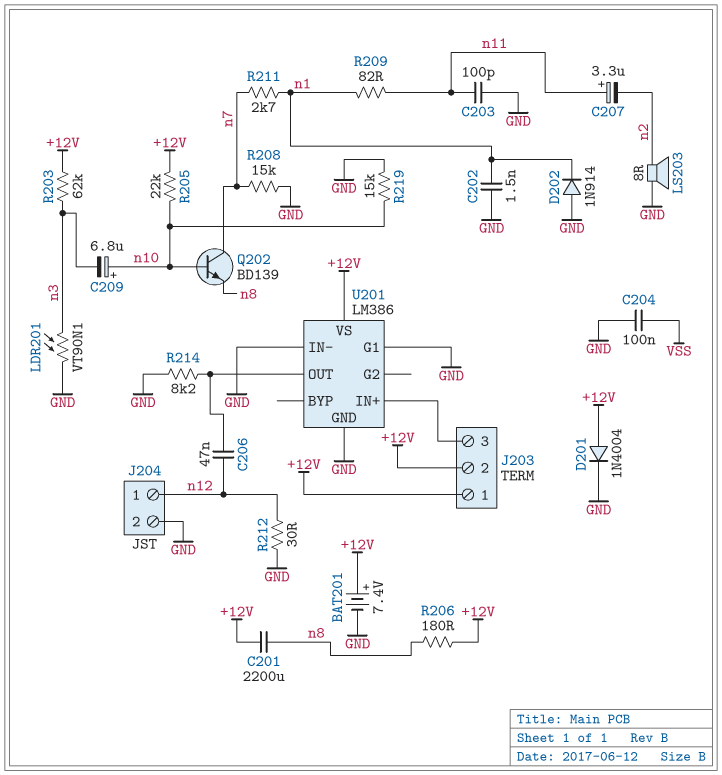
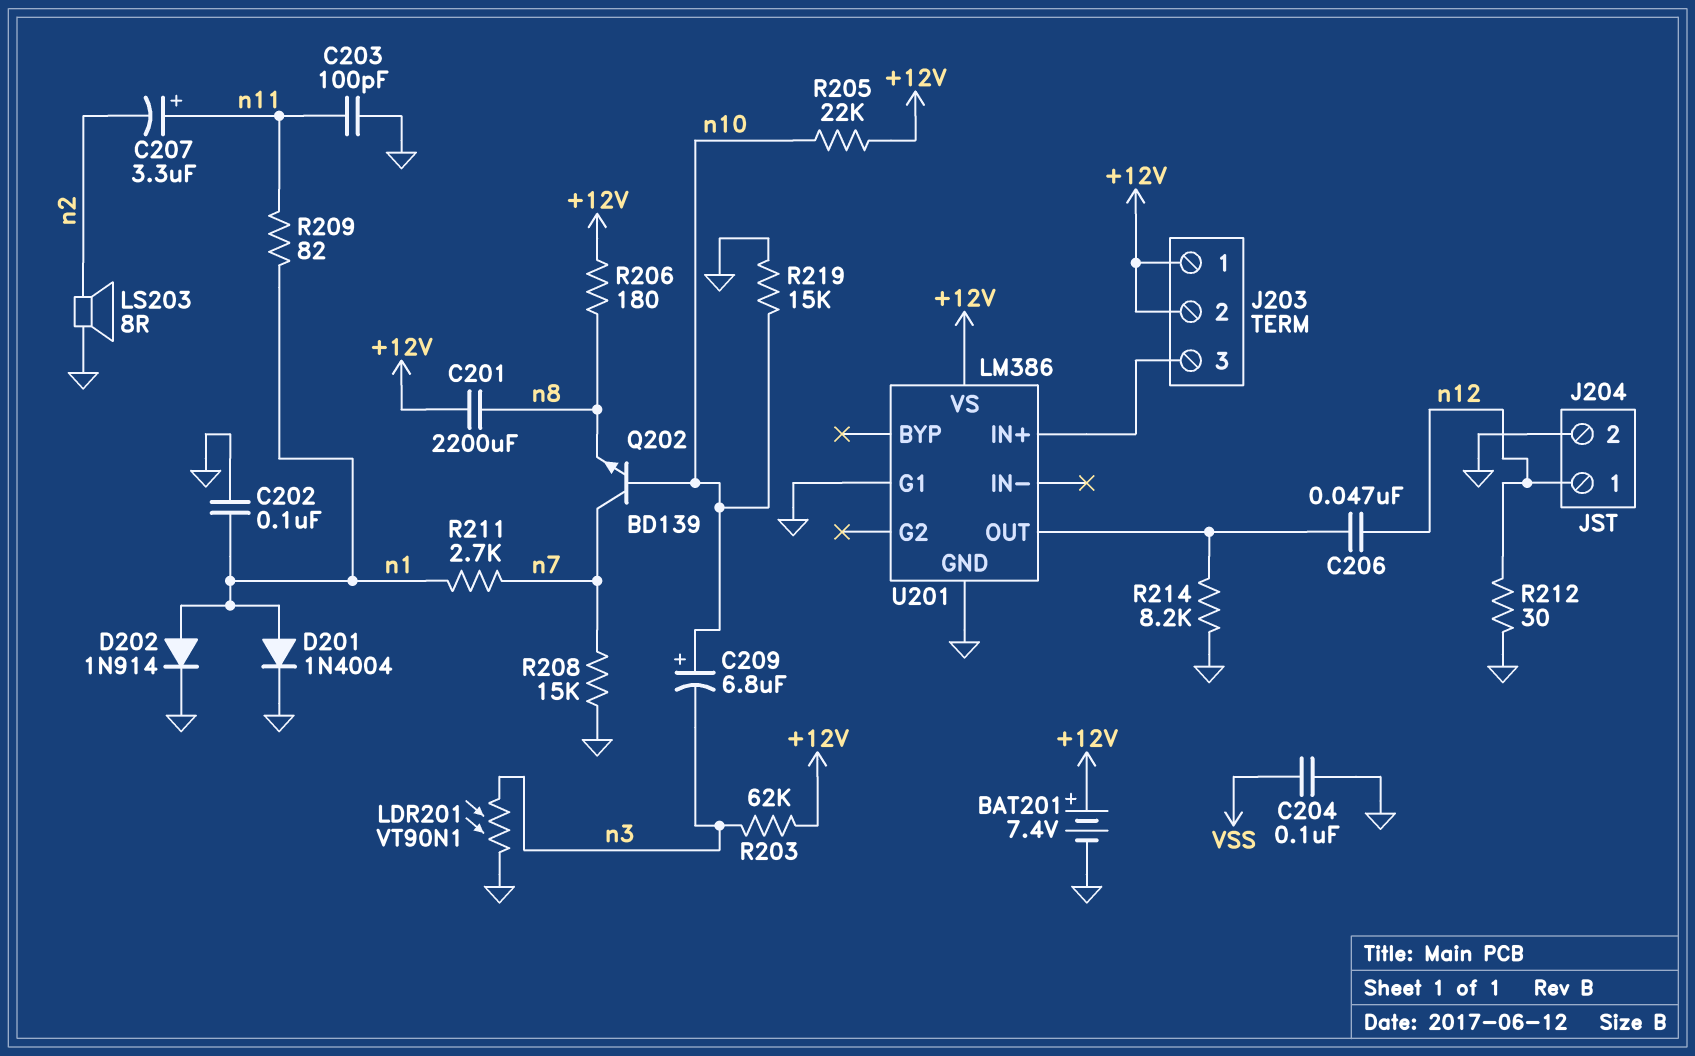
C202: 1.5nF (GND, n1) -> 100nF (GND, n1)
D201: diode 1N4004 (A +12V, K GND) -> diode 1N4004 (A n1, K GND)
D202: diode 1N914 (A GND, K n1) -> diode 1N914 (A n1, K GND)
U201 pin IN-: GND -> none

